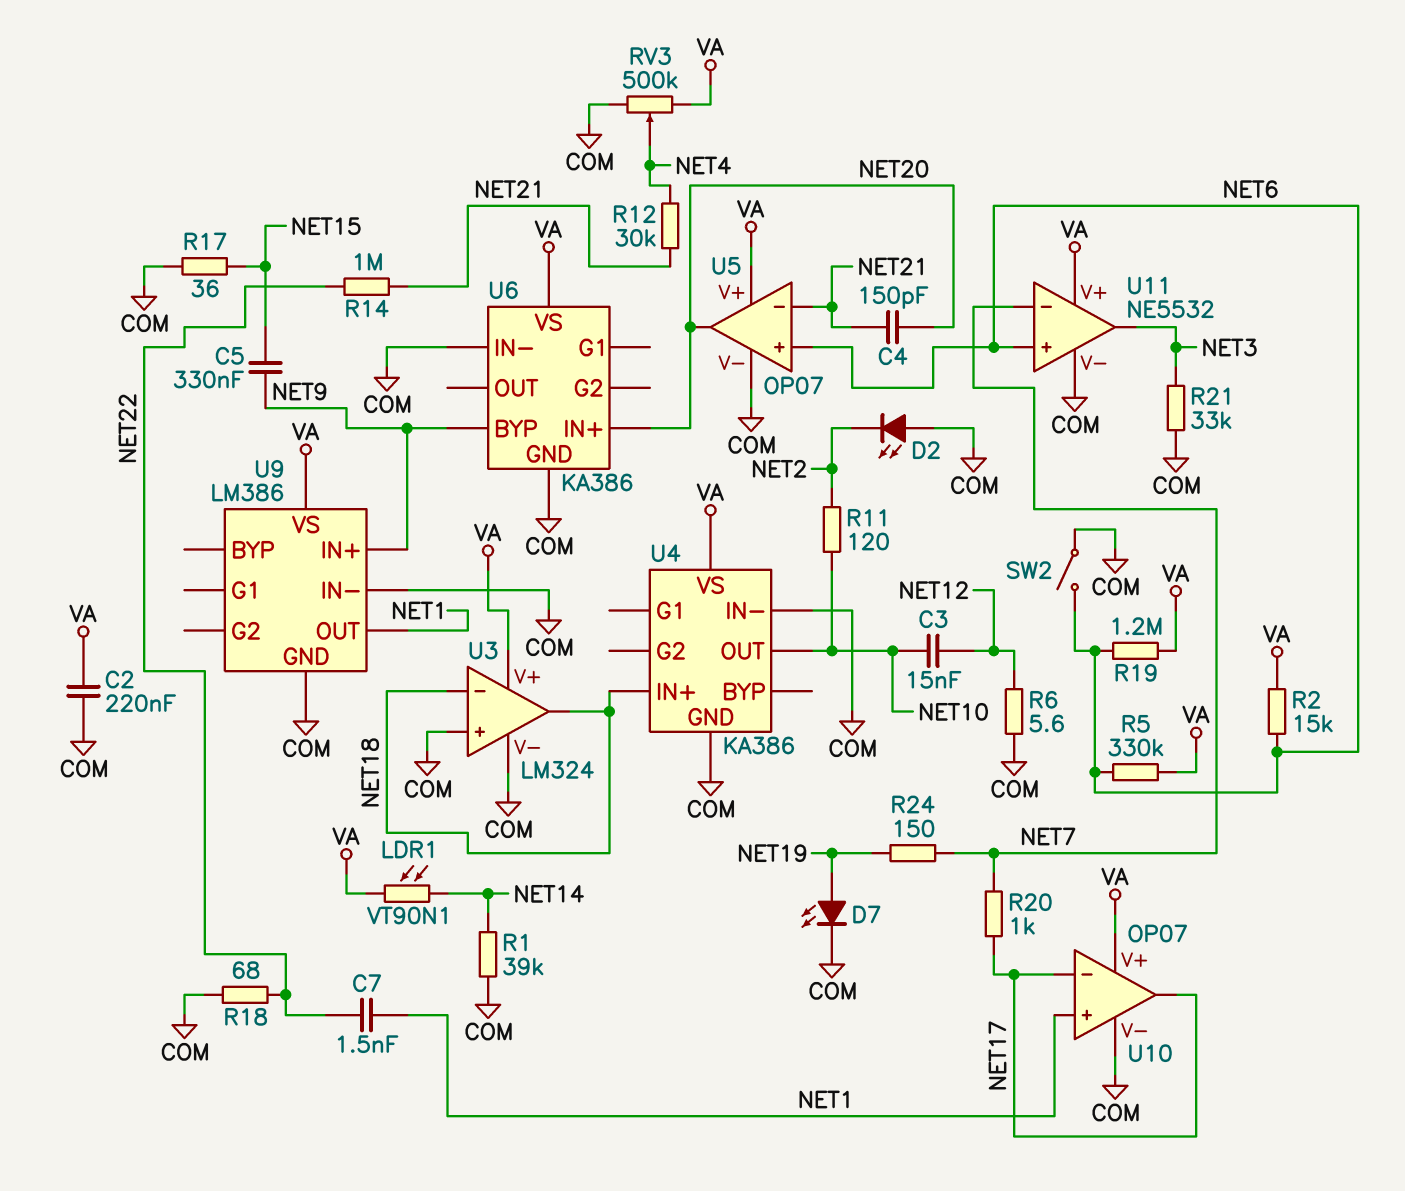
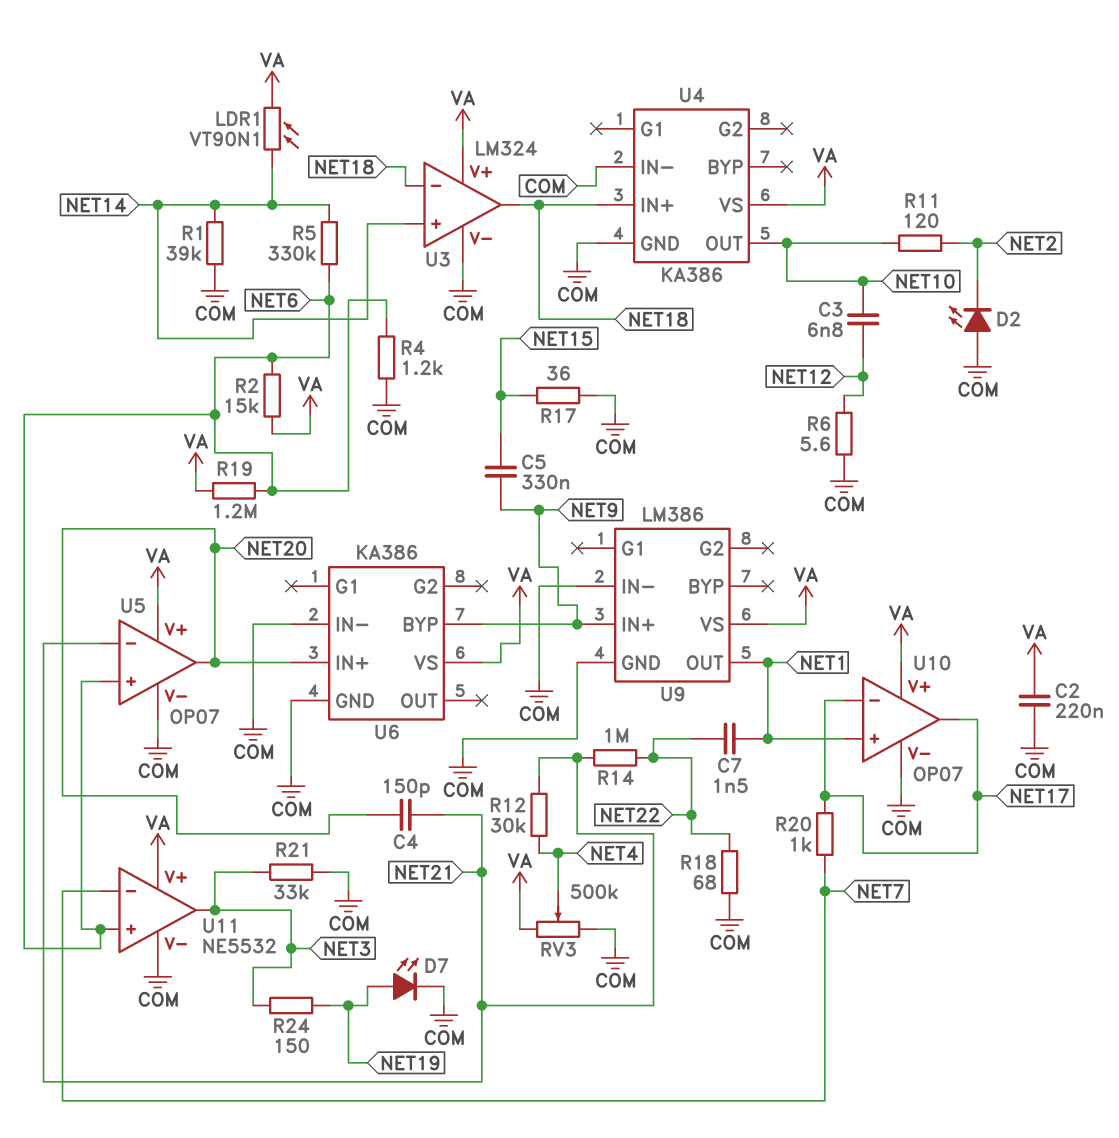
C3: 15nF (NET10, NET12) -> 6.8nF (NET10, NET12)
R4: none -> 1.2k (COM, NET6)
R5: 330k (NET6, VA) -> 330k (NET6, NET14)
R24: 150 (NET7, NET19) -> 150 (NET3, NET19)
SW2: switch (COM, NET6) -> none
U3 pin in+: COM -> NET14

